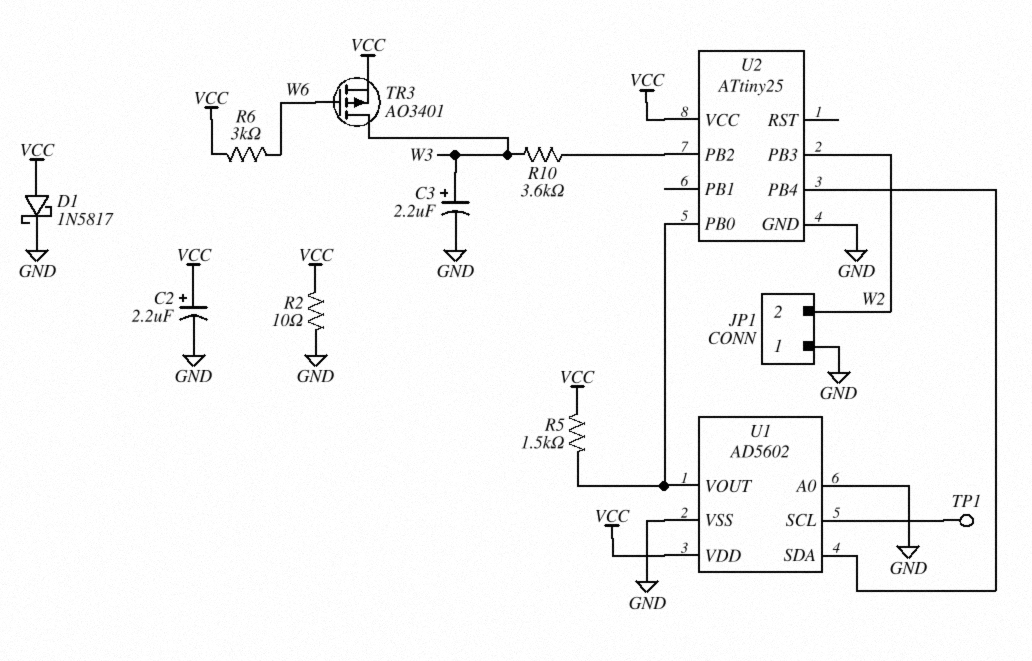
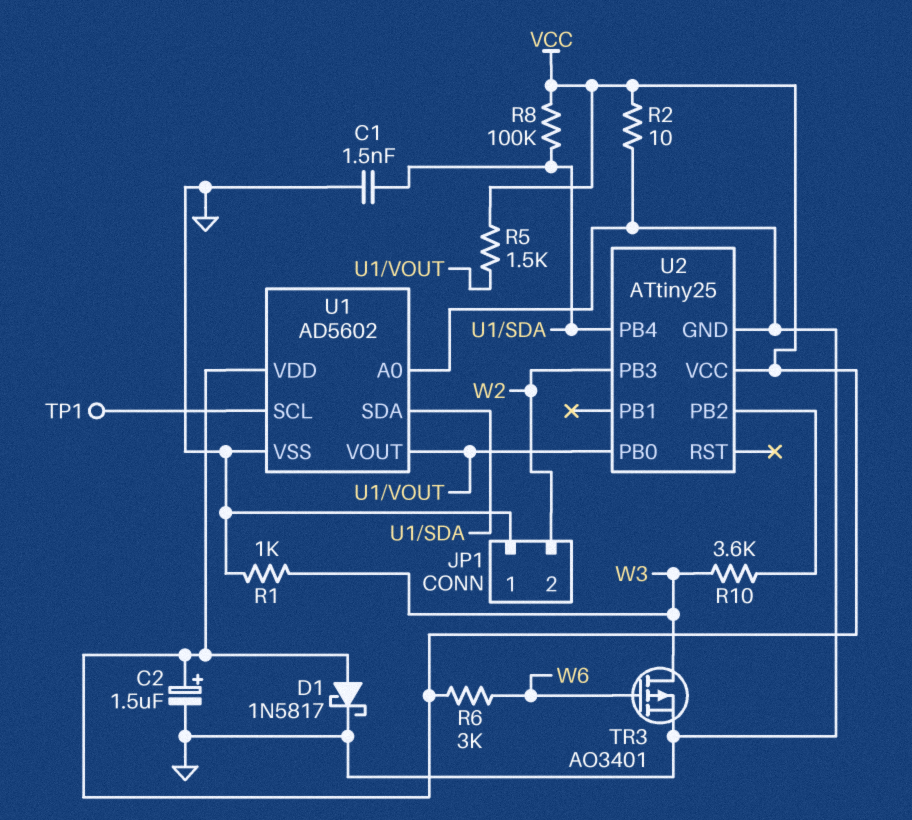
C1: none -> 1.5nF (GND, U1/SDA)
C2: 2.2uF (plus VCC, minus GND) -> 1.5uF (plus VCC, minus GND)
C3: 2.2uF (plus W3, minus GND) -> none
R1: none -> 1k (GND, W3)
R8: none -> 100k (U1/SDA, VCC)
TR3: PMOS AO3401 (G W6, D W3, S VCC) -> PMOS AO3401 (G W6, D W3, S GND)

